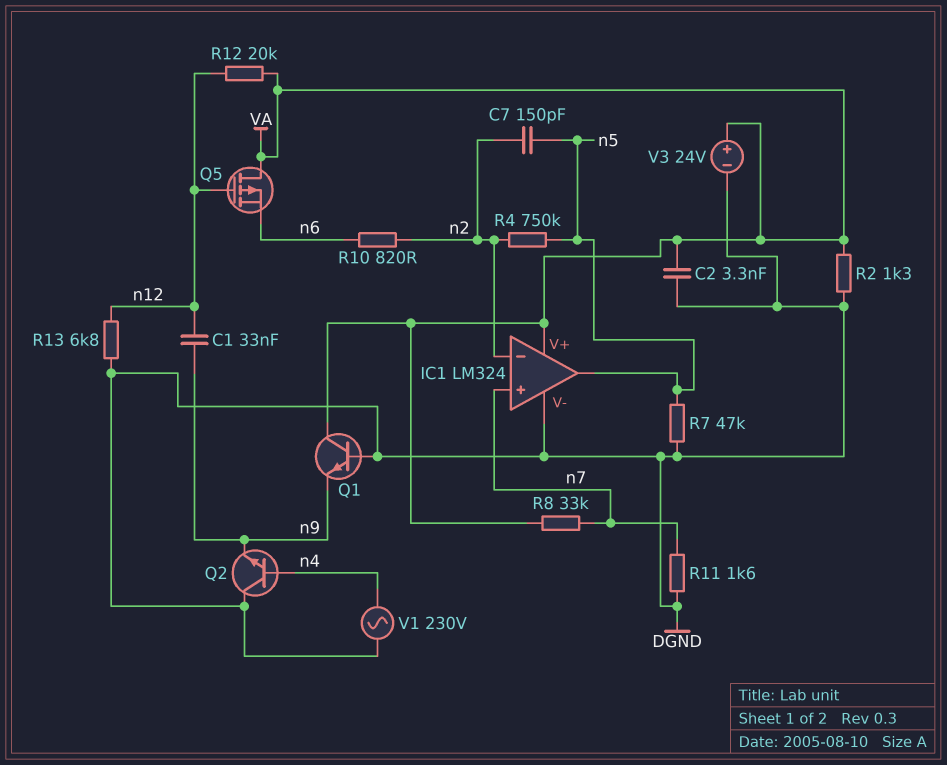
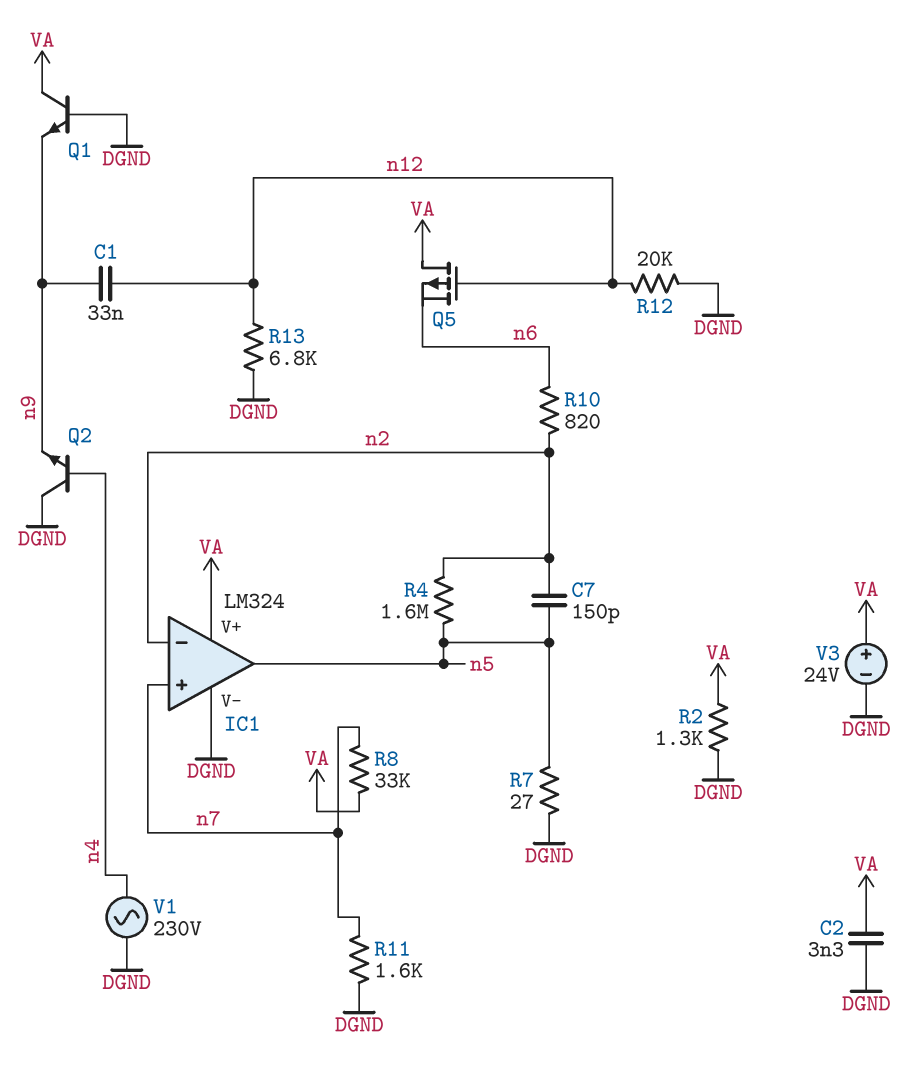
R4: 750k (n2, n5) -> 1.6M (n2, n5)
R7: 47k (DGND, n5) -> 27 (DGND, n5)
R12: 20k (VA, n12) -> 20k (DGND, n12)

